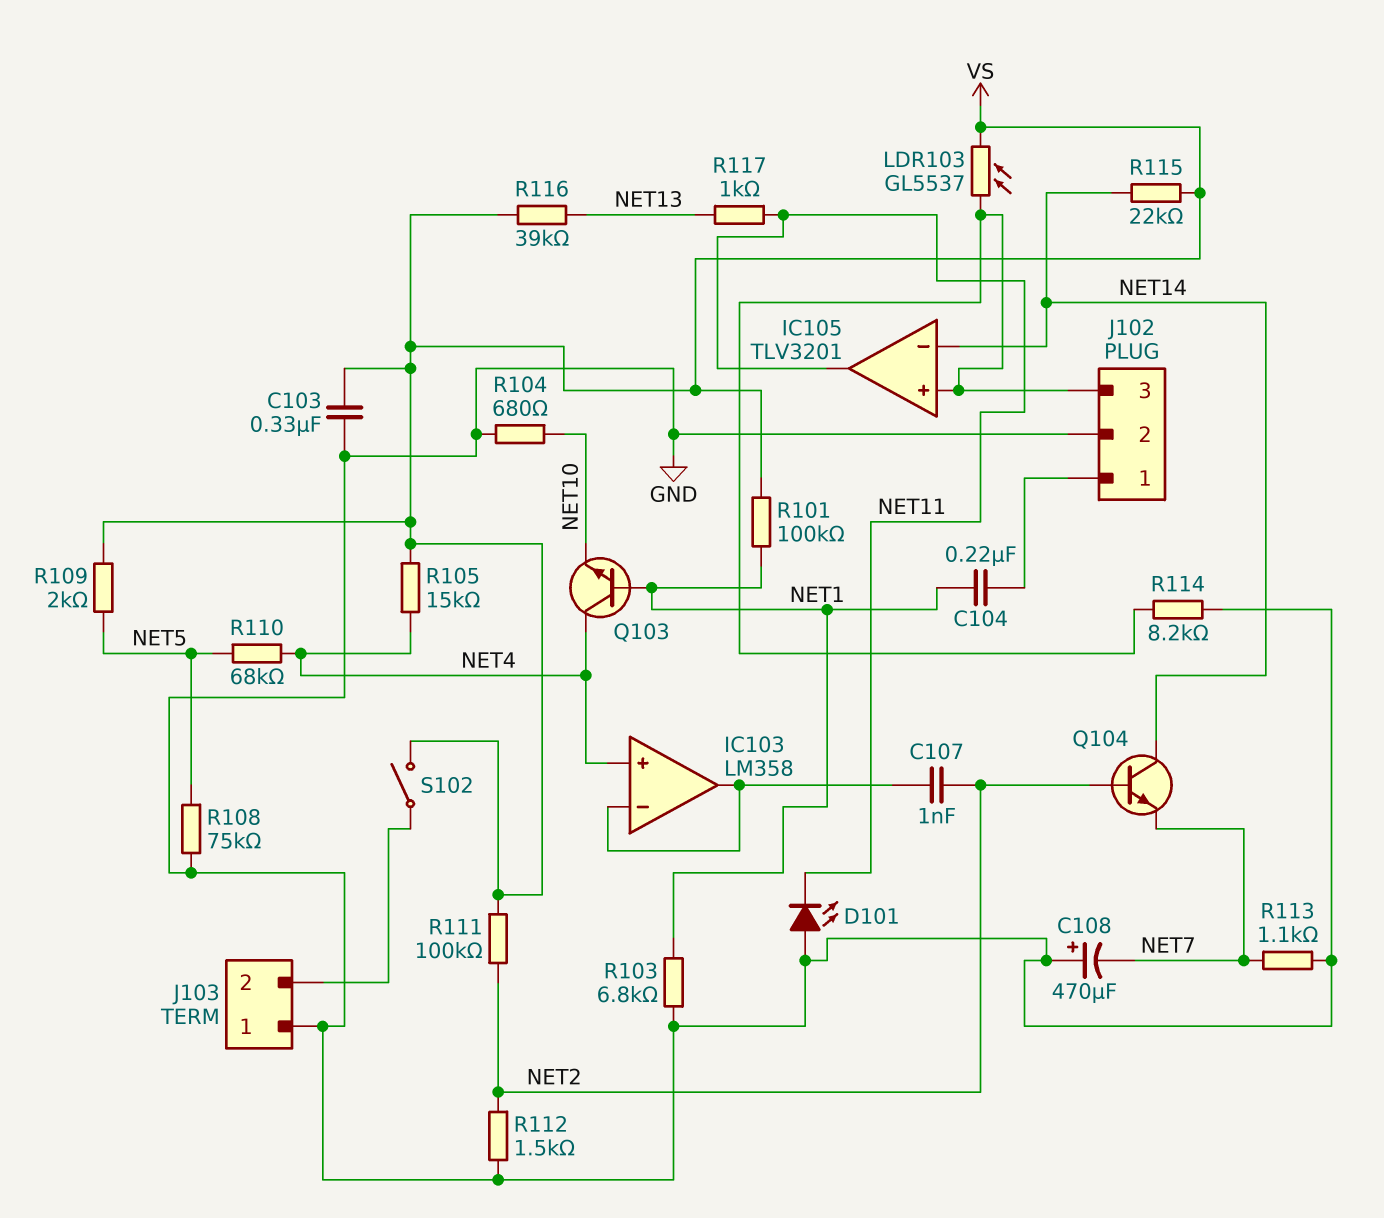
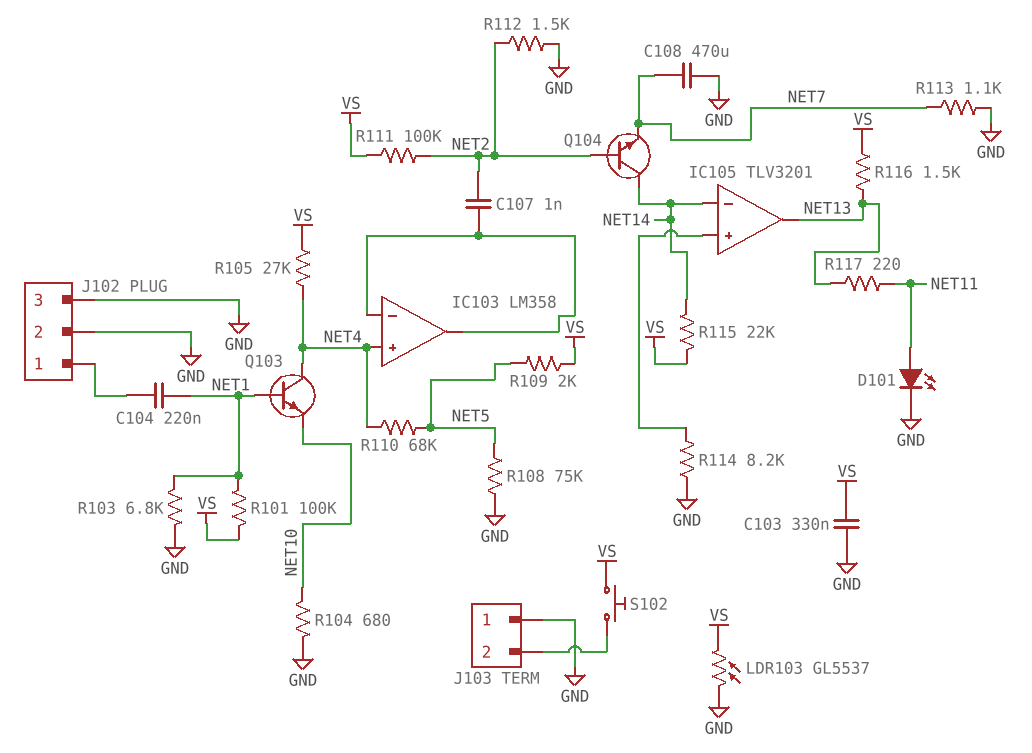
C108: 470uF (plus GND, minus NET7) -> 470uF (GND, NET7)
D101: LED (A GND, K NET11) -> LED (A NET11, K GND)
IC105 pin out: NET11 -> NET13
J102 pin 3: IC105/in+ -> GND
LDR103: GL5537 (IC105/in+, VS) -> GL5537 (GND, VS)
R105: 15k (NET4, VS) -> 27k (NET4, VS)
R116: 39k (NET13, VS) -> 1.5k (NET13, VS)
R117: 1k (NET11, NET13) -> 220 (NET11, NET13)
S102: switch (J103/2, VS) -> button (J103/2, VS)

